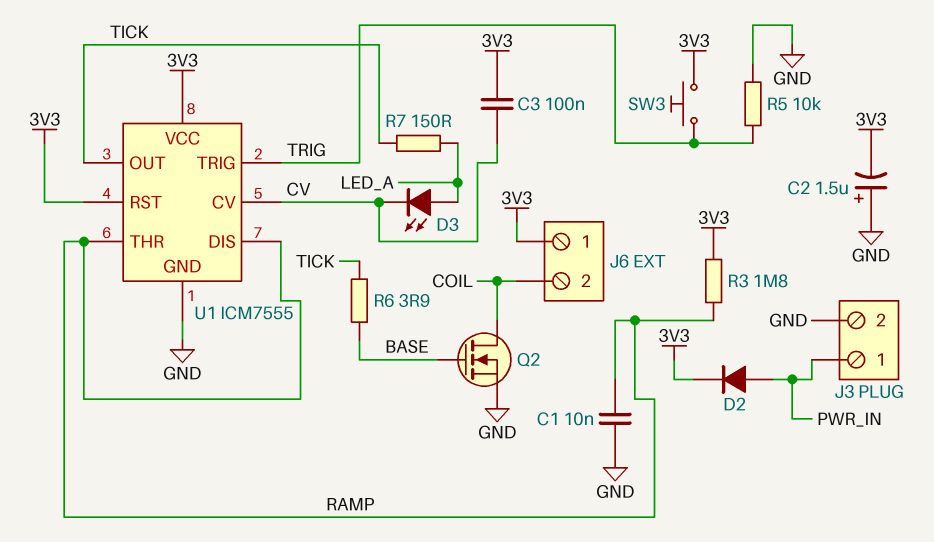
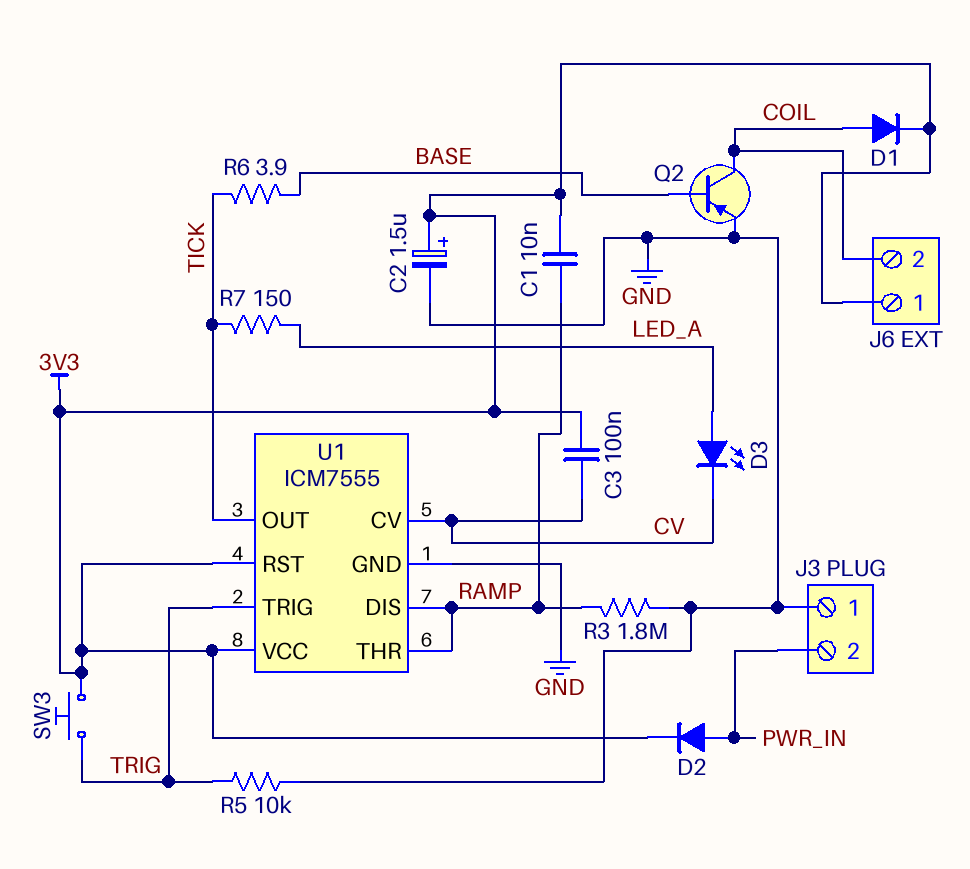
C1: 10nF (GND, RAMP) -> 10nF (3V3, RAMP)
C2: 1.5uF (plus GND, minus 3V3) -> 1.5uF (plus 3V3, minus GND)
D1: none -> diode (A COIL, K 3V3)
J3 pin 1: PWR_IN -> GND
J3 pin 2: GND -> PWR_IN
Q2: NMOS (G BASE, D COIL, S GND) -> PNP (B BASE, C COIL, E GND)
R3: 1.8M (3V3, RAMP) -> 1.8M (GND, RAMP)

